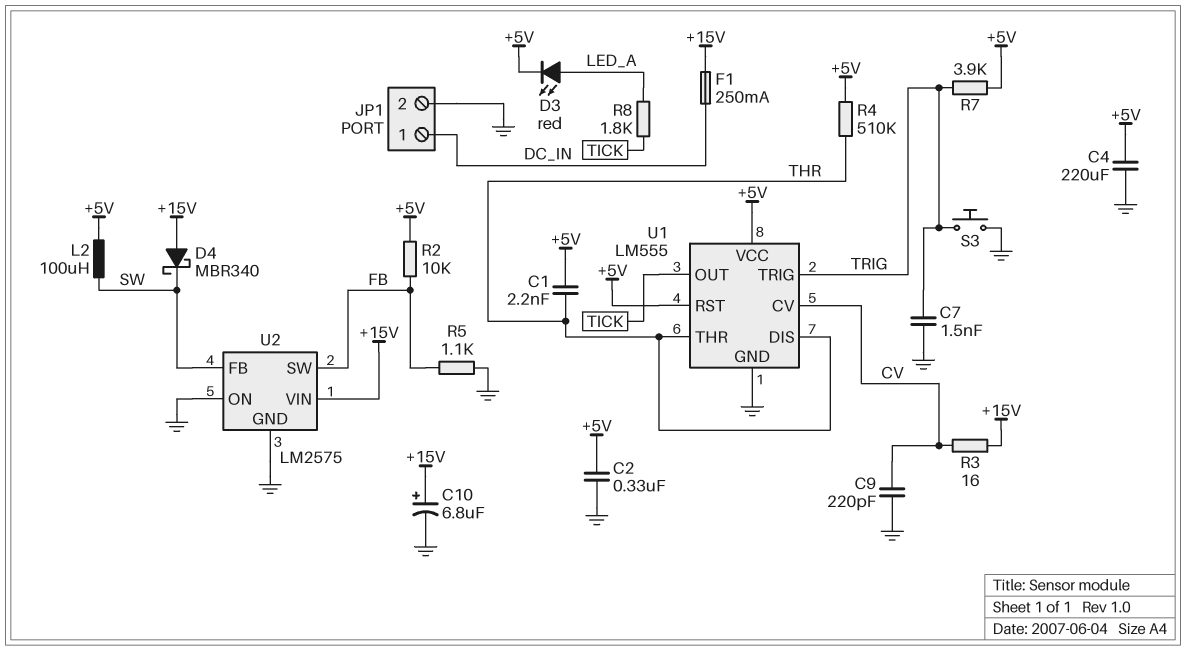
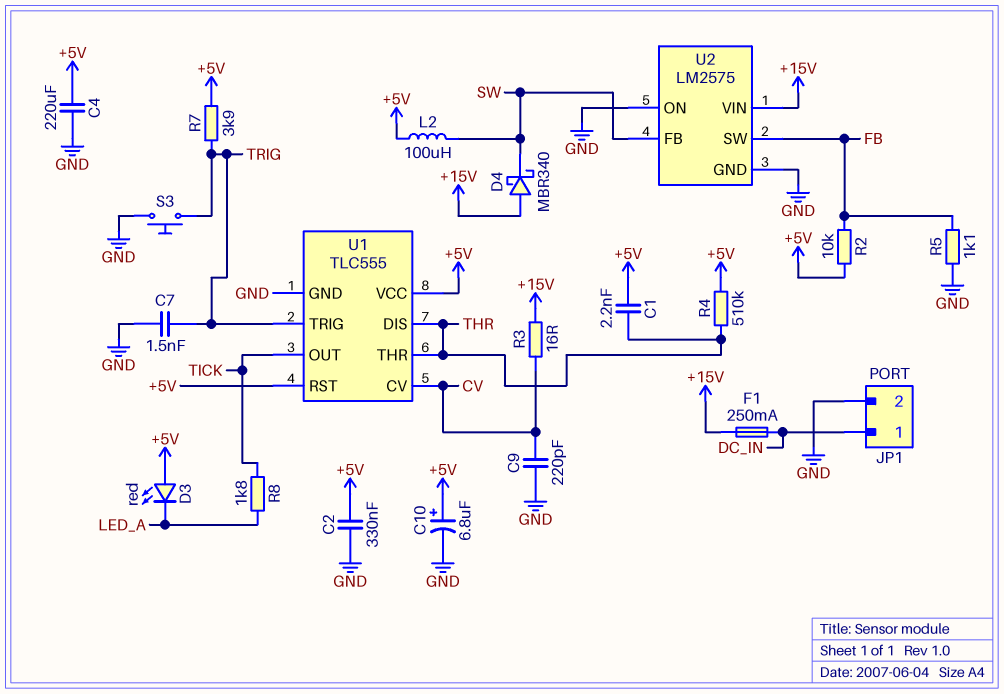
C10: 6.8uF (plus +15V, minus GND) -> 6.8uF (plus +5V, minus GND)
D3: LED red (A LED_A, K +5V) -> LED red (A +5V, K LED_A)
U1: LM555 -> TLC555

